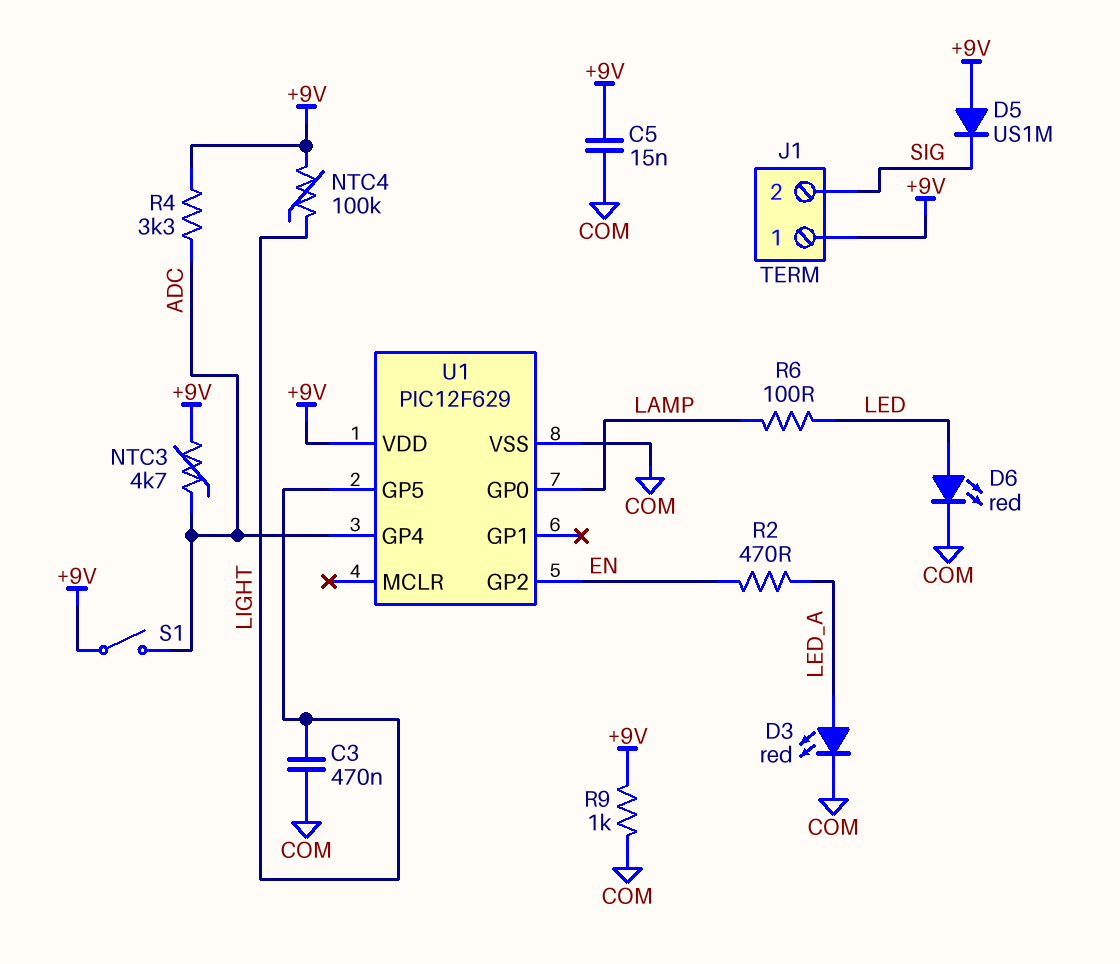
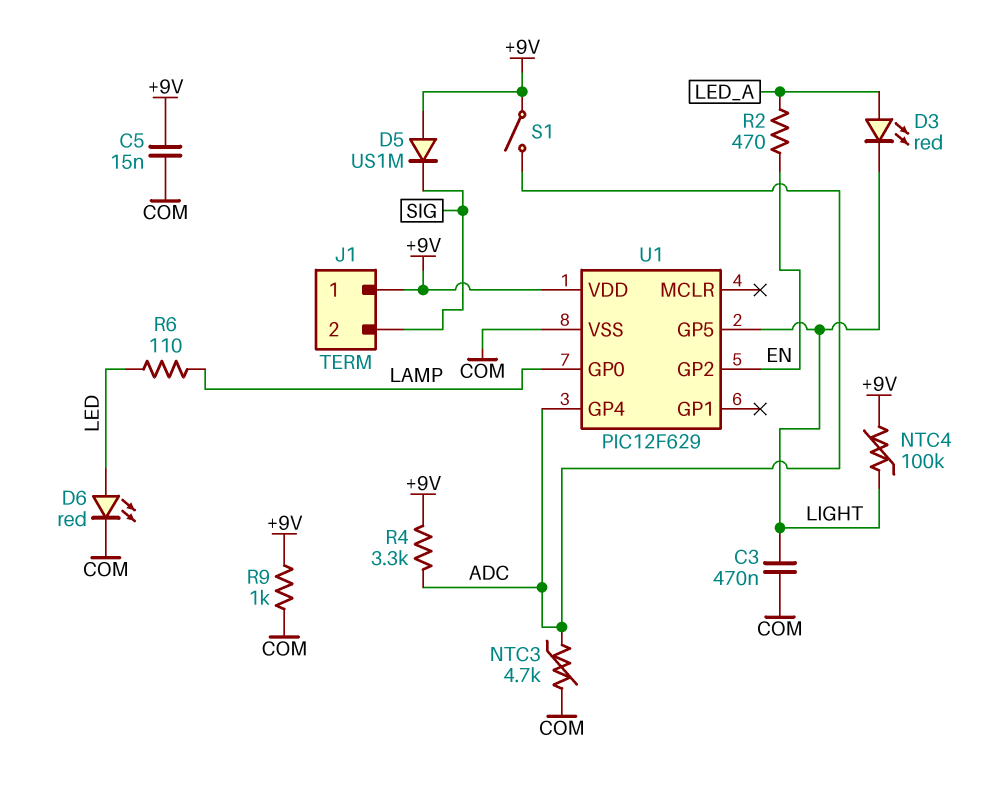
D3: LED red (A LED_A, K COM) -> LED red (A LED_A, K LIGHT)
NTC3: 4.7k (+9V, ADC) -> 4.7k (ADC, COM)
R6: 100 (LAMP, LED) -> 110 (LAMP, LED)

